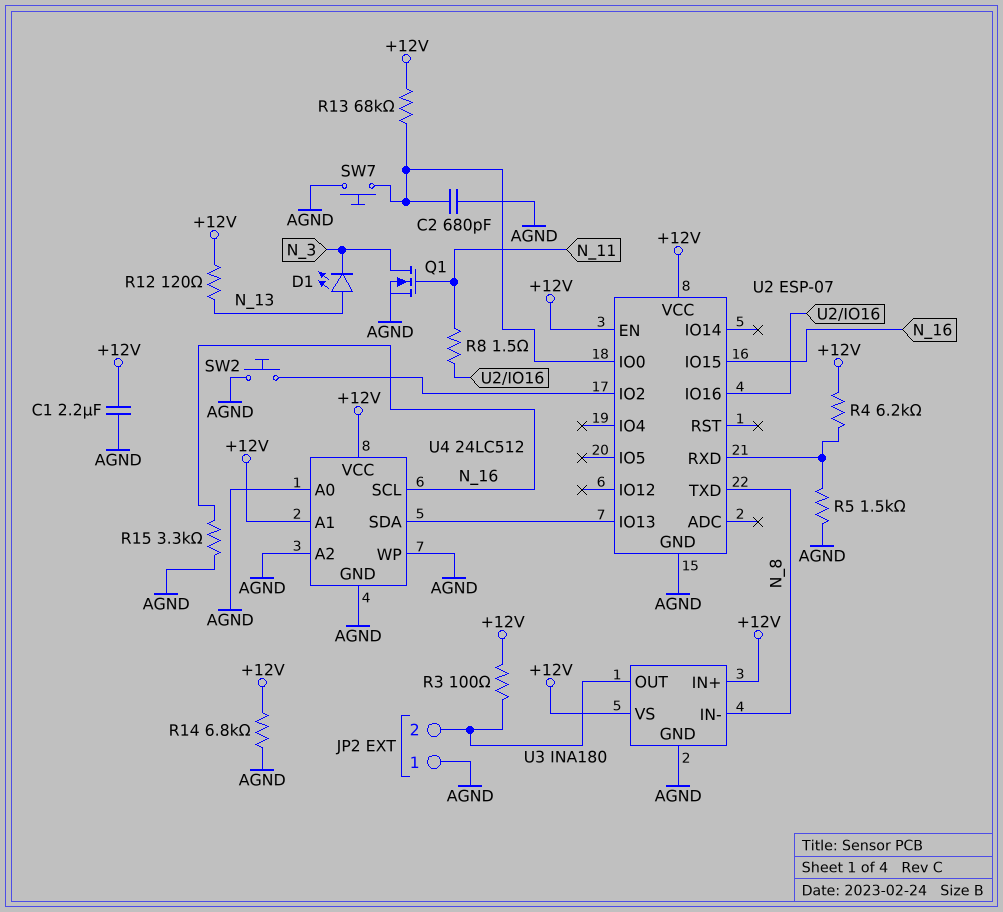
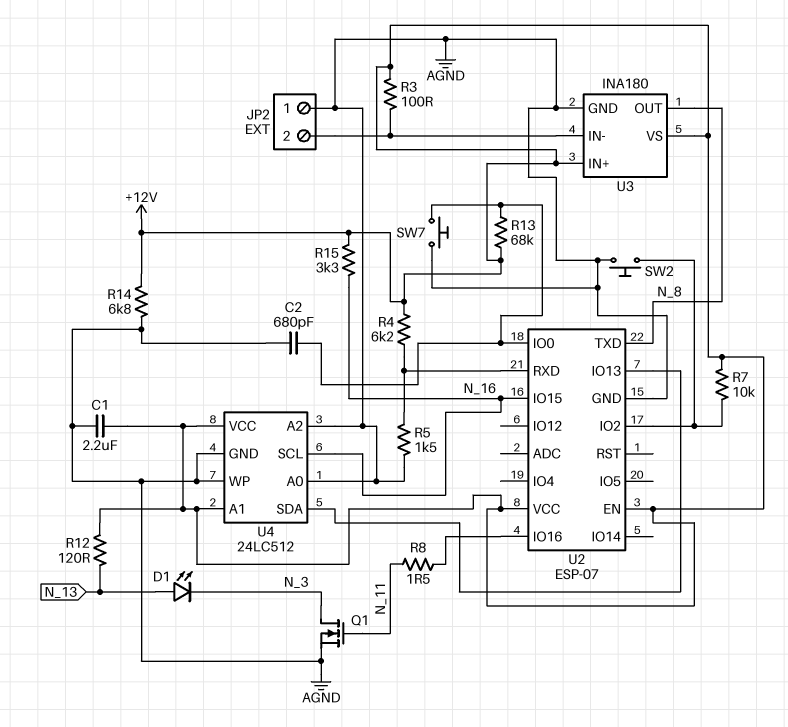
R7: none -> 10k (+12V, U2/IO2)
R15: 3.3k (AGND, N_16) -> 3.3k (+12V, N_16)
U3 pin IN-: N_8 -> JP2/2
U3 pin OUT: JP2/2 -> N_8

